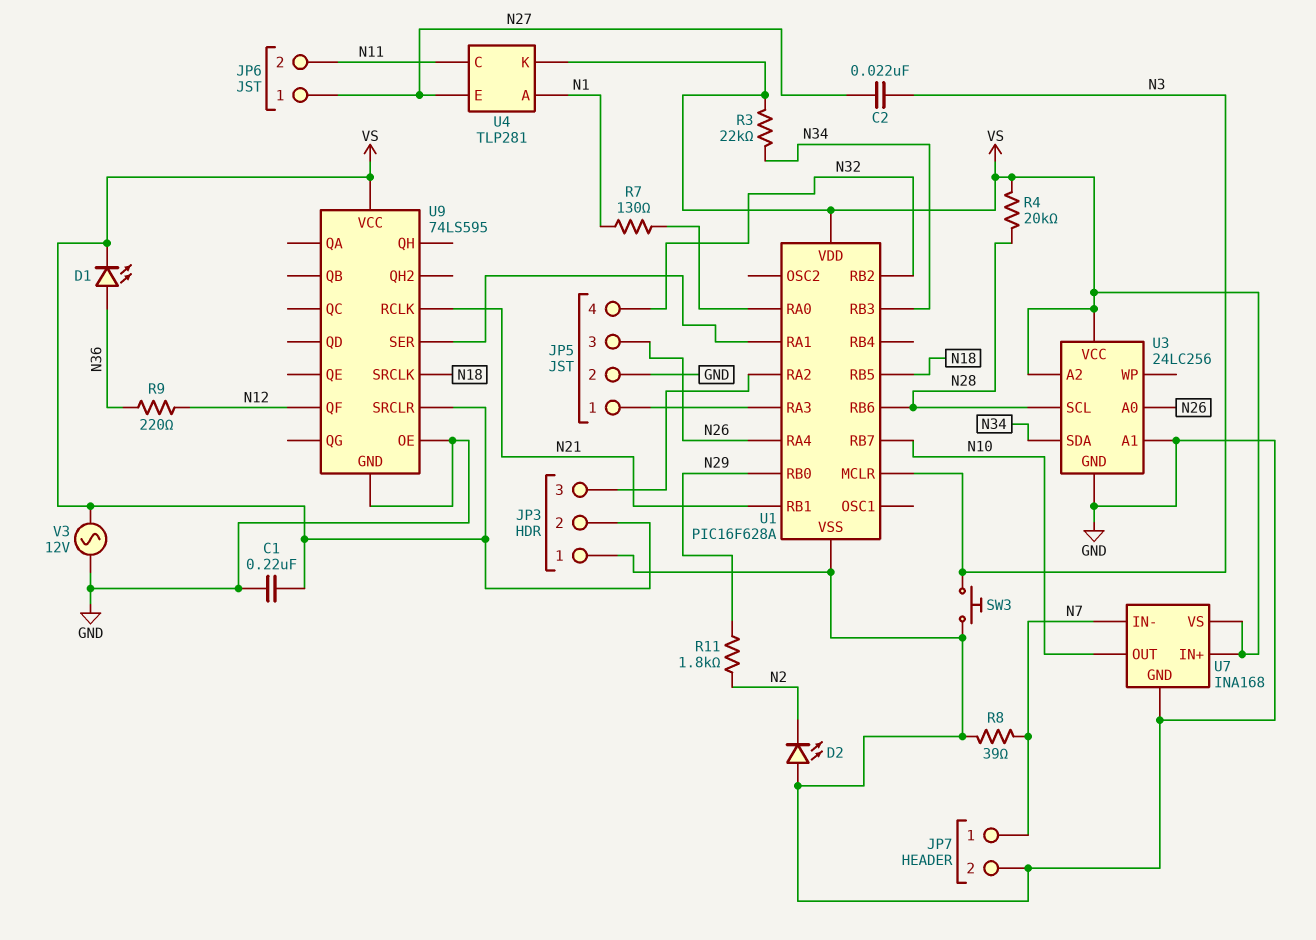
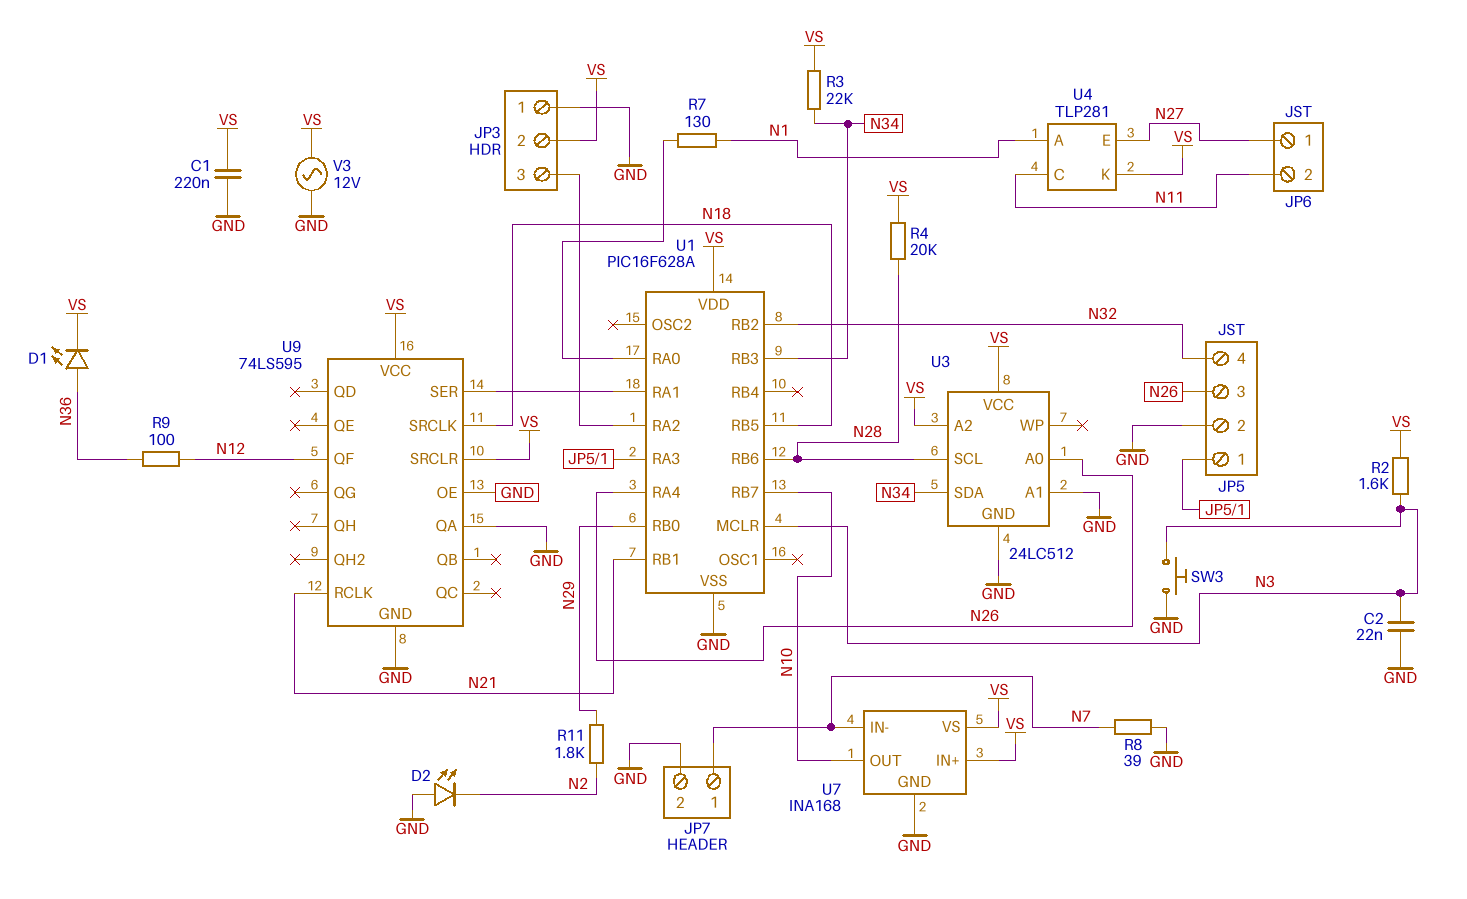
C2: 22nF (N3, N27) -> 22nF (GND, N3)
R2: none -> 1.6k (N3, VS)
R9: 220 (N12, N36) -> 100 (N12, N36)
U3: 24LC256 -> 24LC512
U9 pin QA: none -> GND

